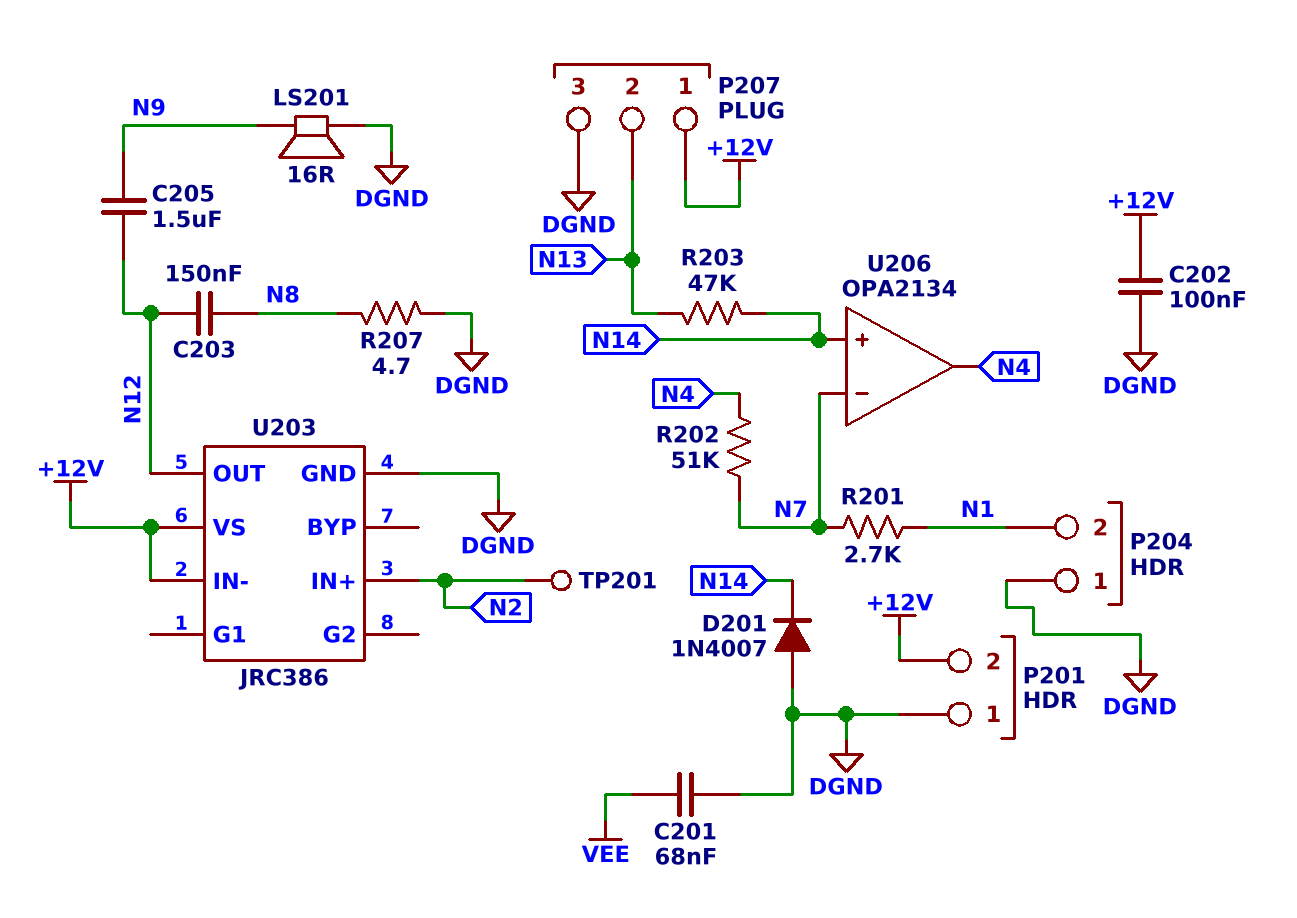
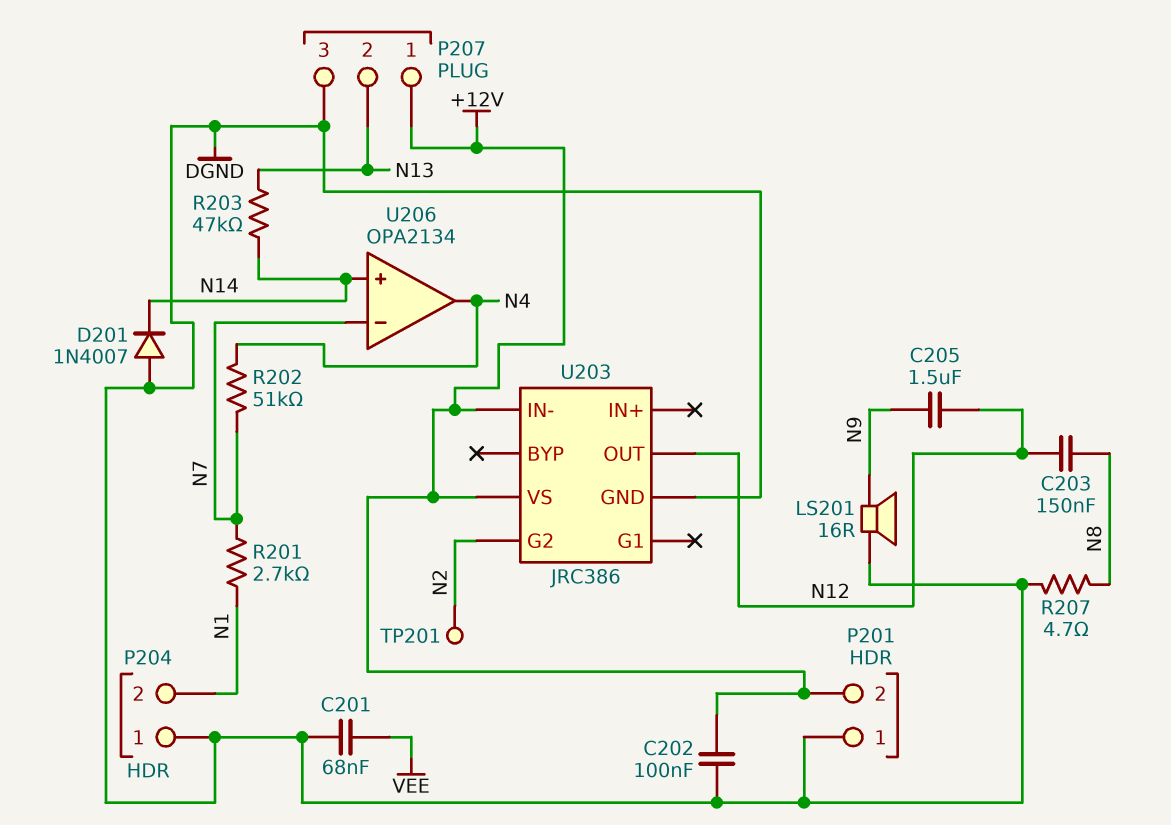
U203 pin G2: none -> N2
U203 pin IN+: N2 -> none

